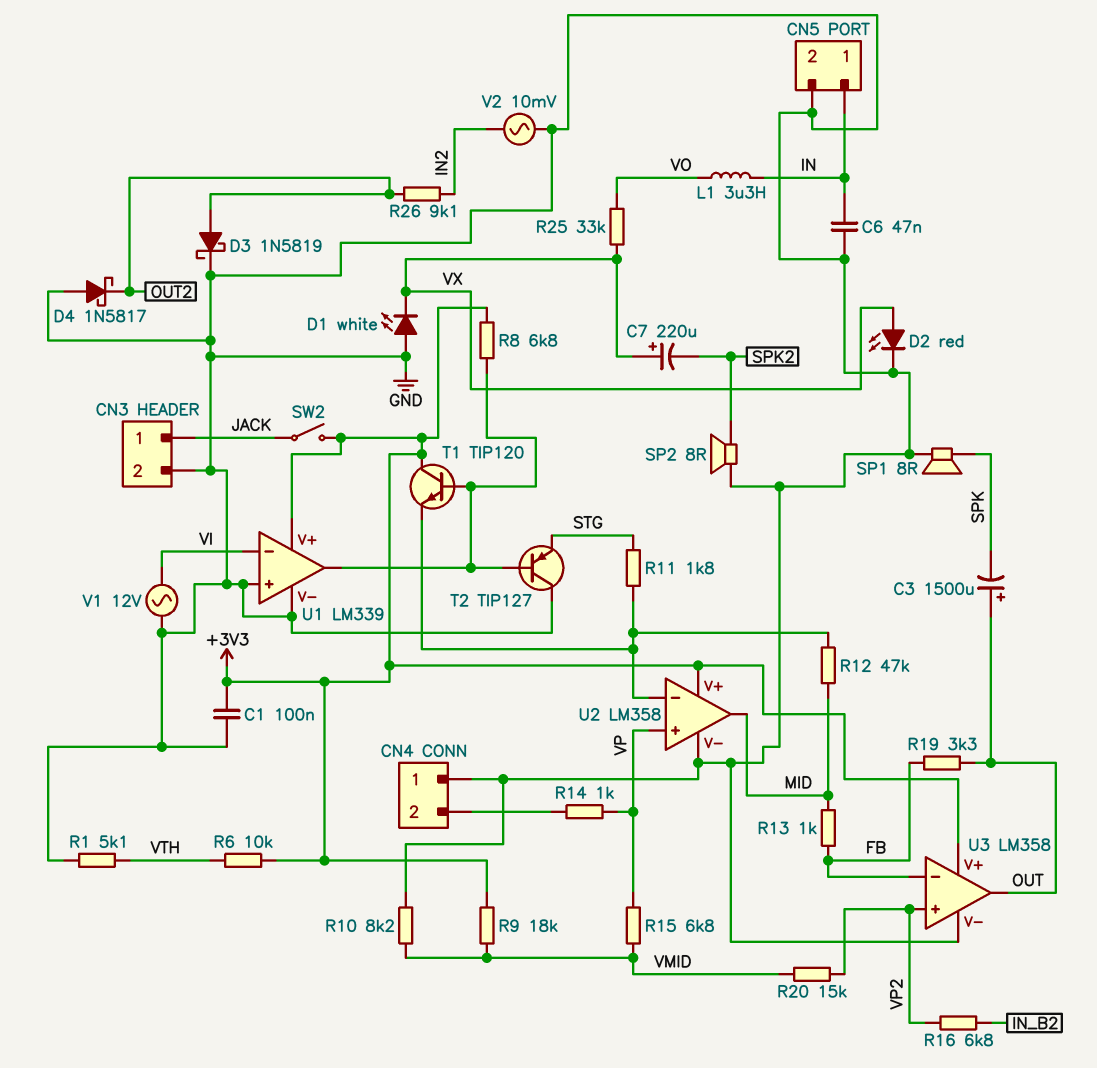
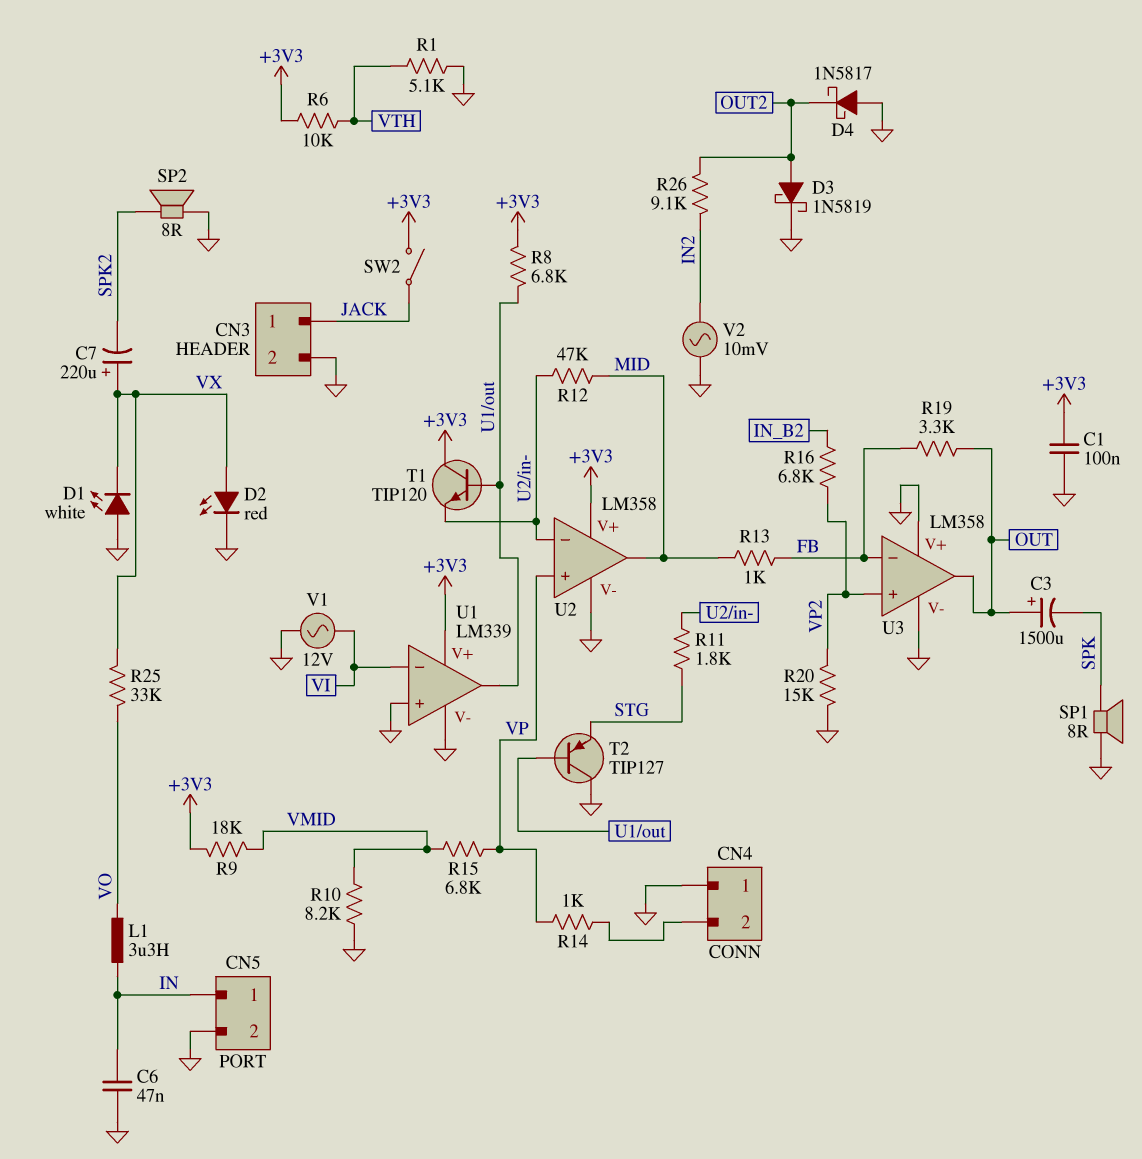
R20: 15k (VMID, VP2) -> 15k (GND, VP2)
U3 pin V+: +3V3 -> GND

